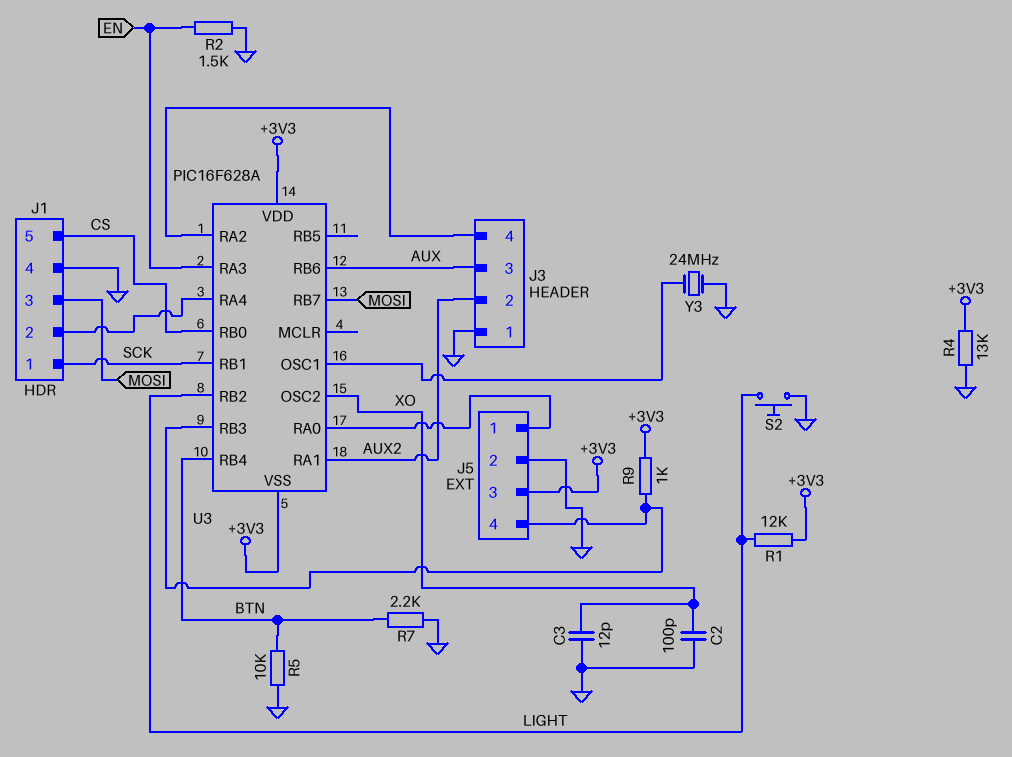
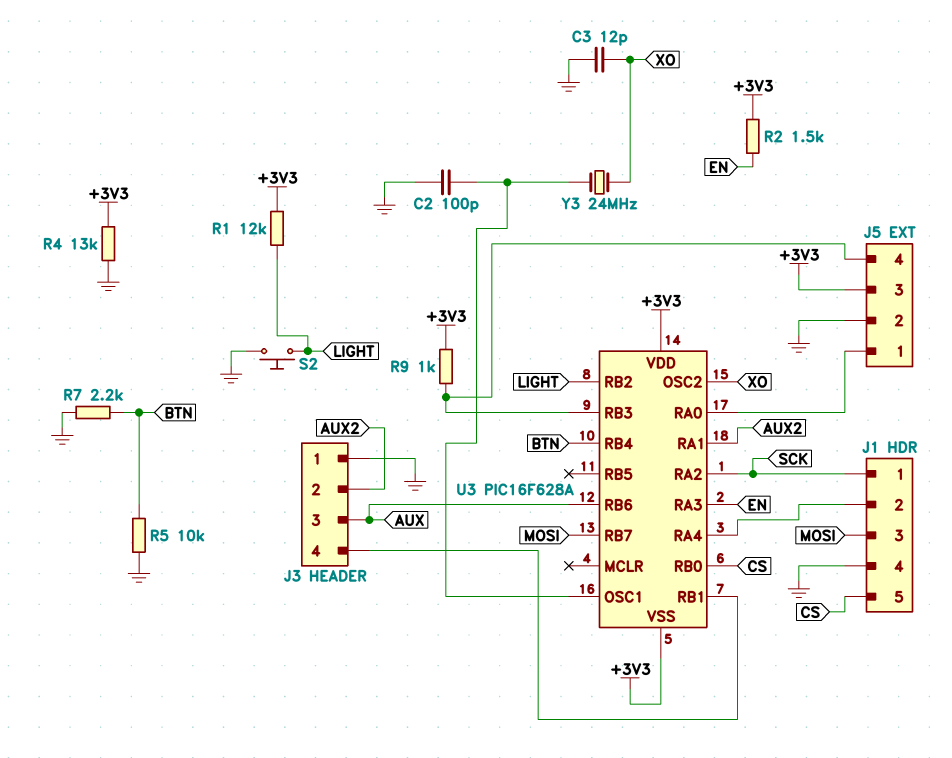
C2: 100pF (GND, XO) -> 100pF (GND, U3/OSC1)
R2: 1.5k (EN, GND) -> 1.5k (+3V3, EN)
U3 pin RA2: J3/4 -> SCK
U3 pin RB1: SCK -> J3/4
Y3: 24MHz (GND, U3/OSC1) -> 24MHz (U3/OSC1, XO)

